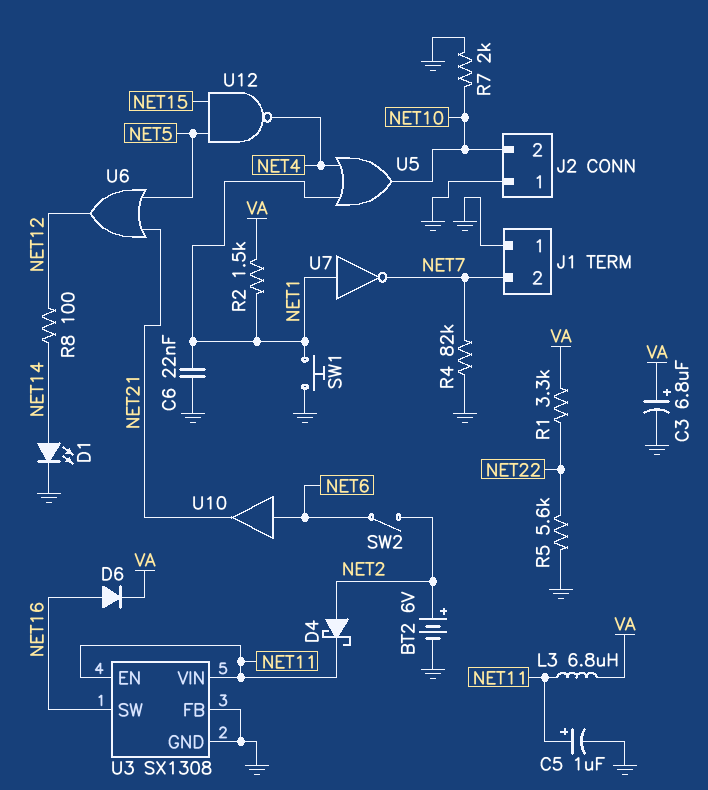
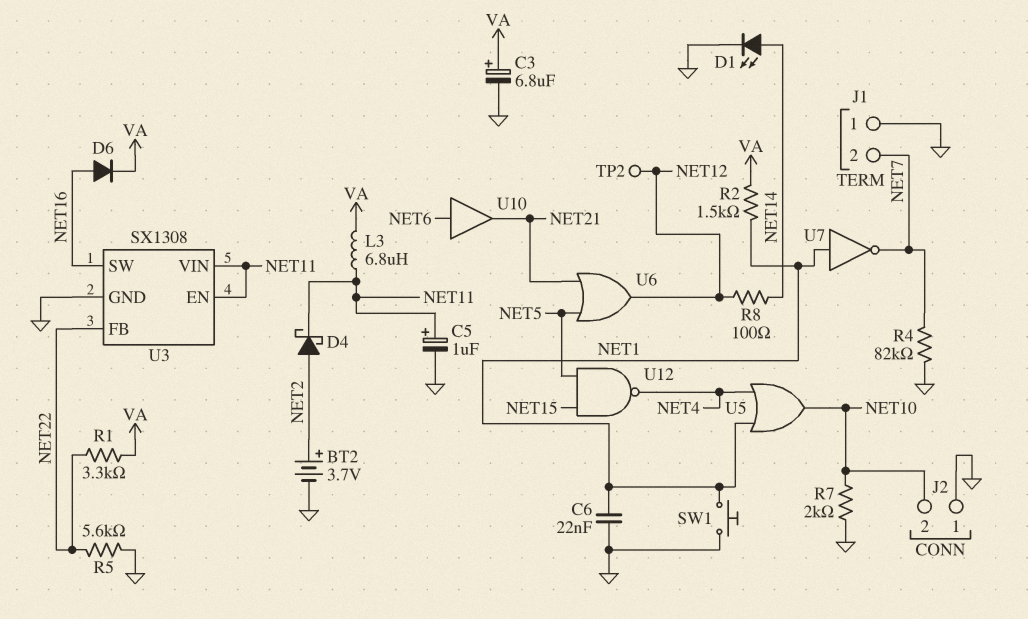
BT2: 6V (plus NET2, minus GND) -> 3.7V (plus NET2, minus GND)
SW2: switch (NET2, NET6) -> none
TP2: none -> test point (NET12)
U3 pin FB: GND -> NET22

